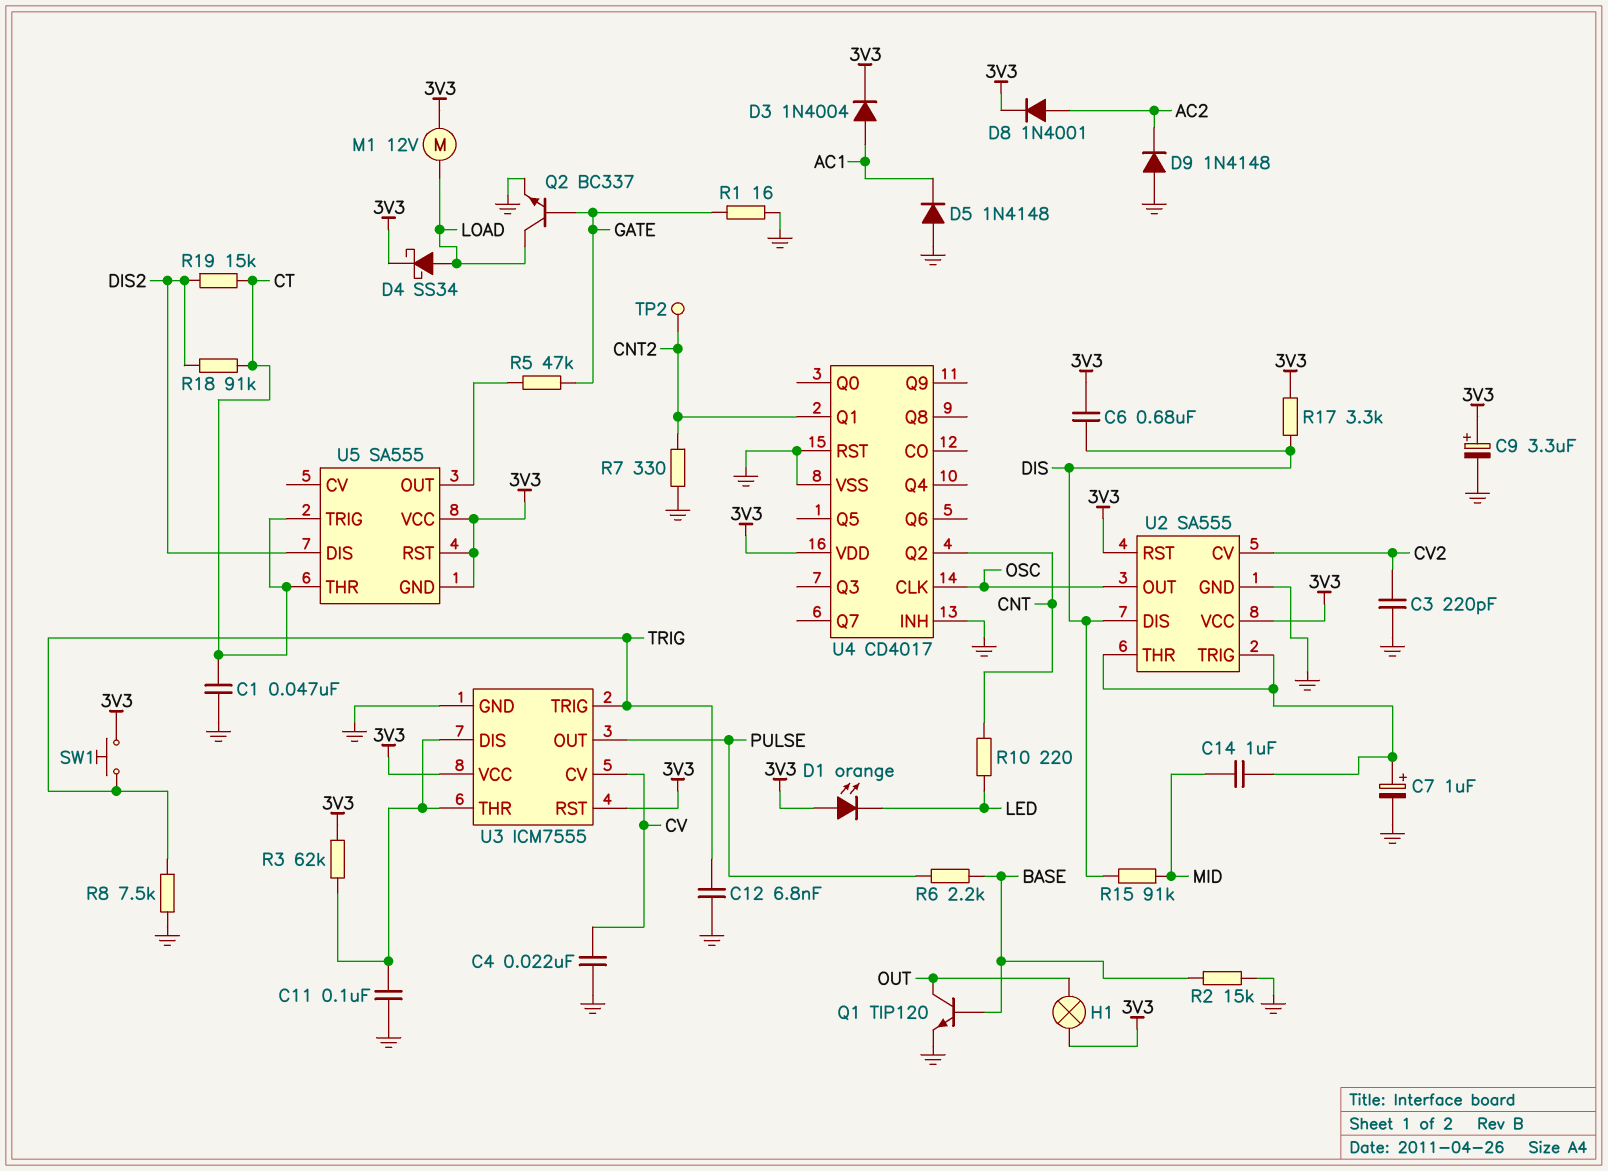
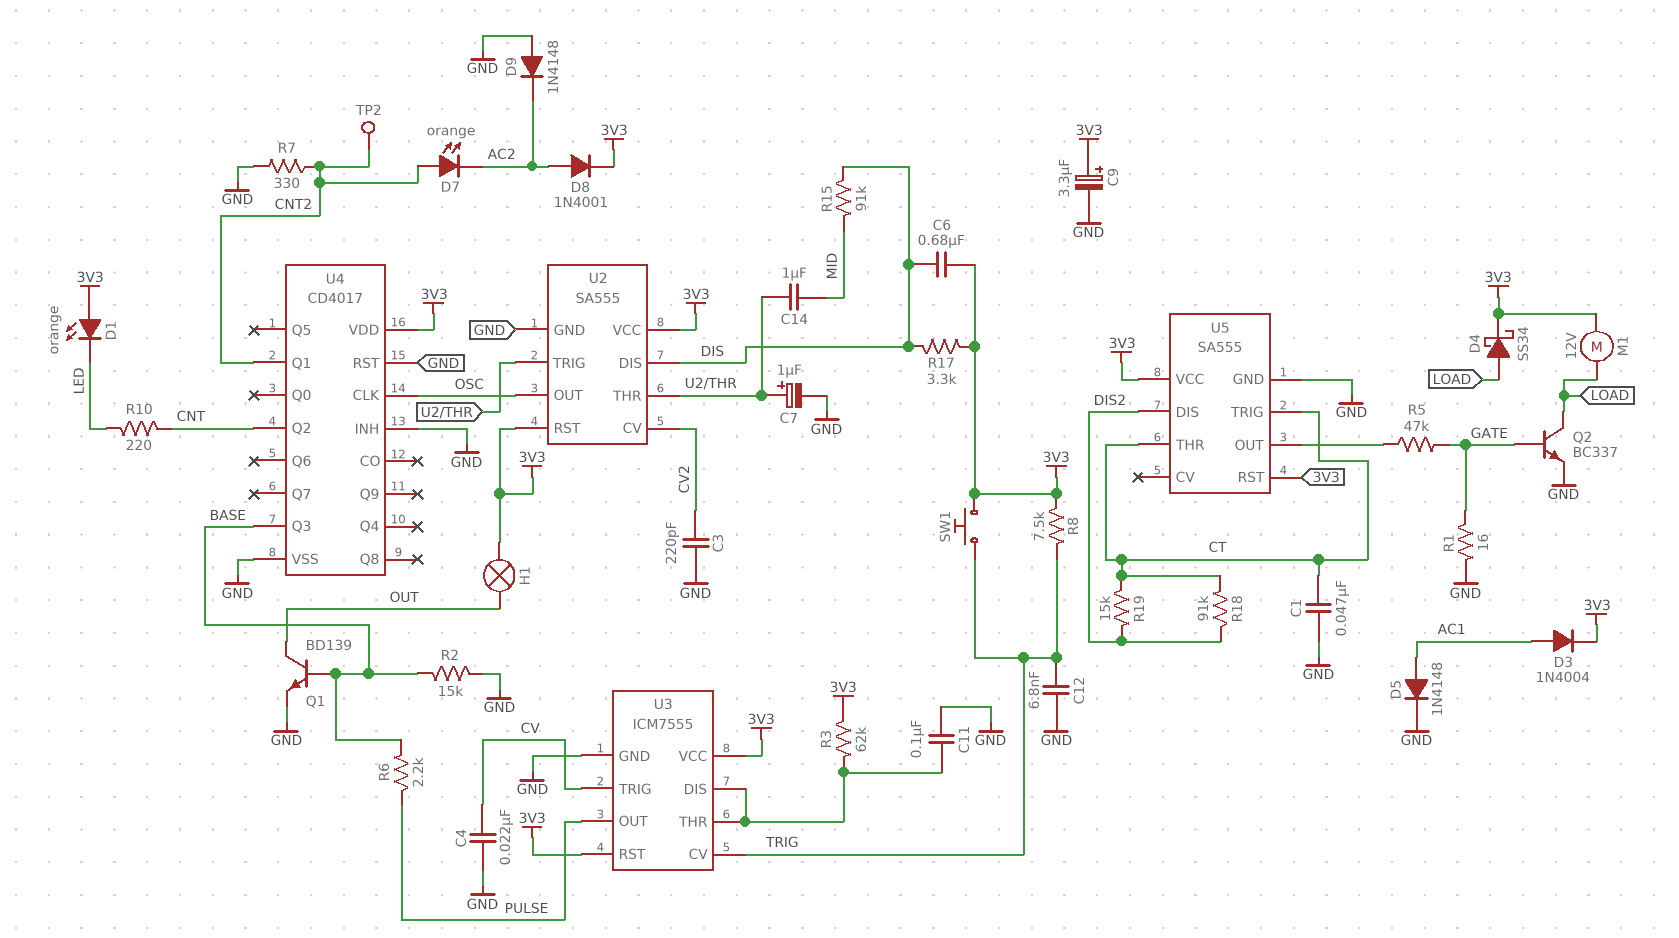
D5: diode 1N4148 (A GND, K AC1) -> diode 1N4148 (A AC1, K GND)
D7: none -> LED orange (A CNT2, K AC2)
Q1: NPN TIP120 (B BASE, C OUT, E GND) -> NPN BD139 (B BASE, C OUT, E GND)
R8: 7.5k (GND, TRIG) -> 7.5k (3V3, TRIG)
U3 pin CV: CV -> TRIG
U3 pin TRIG: TRIG -> CV
U4 pin Q3: none -> BASE
U5 pin GND: 3V3 -> GND

